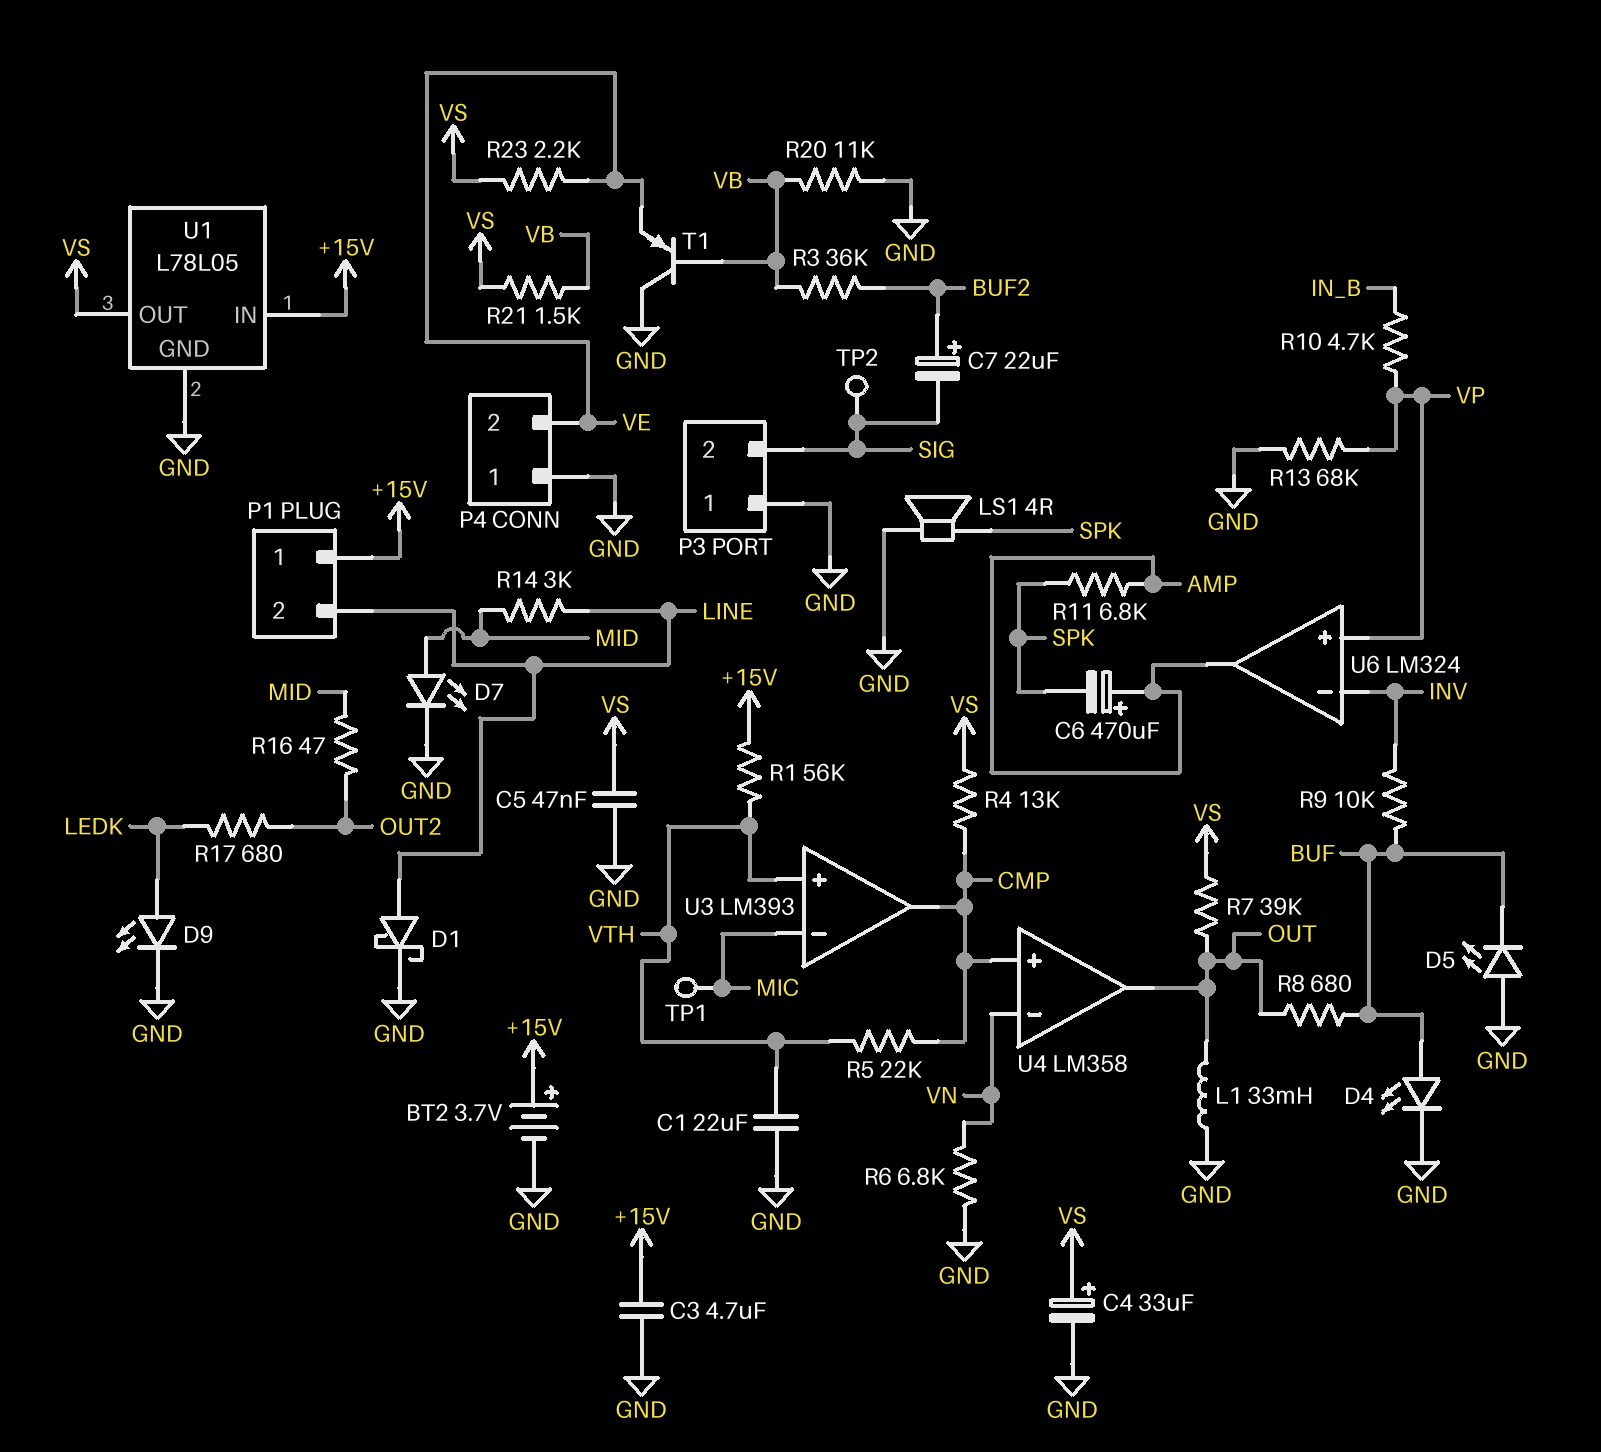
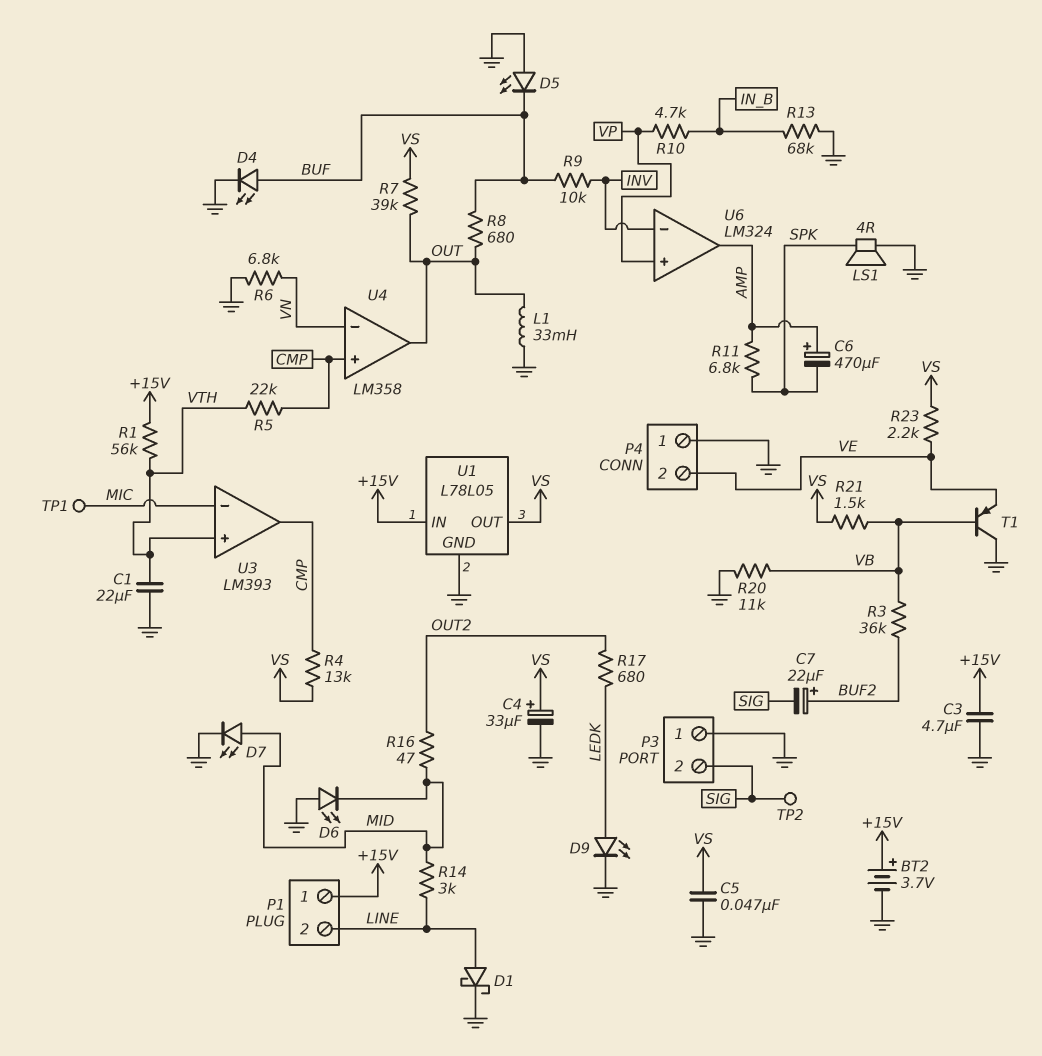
D6: none -> LED (A GND, K MID)
R13: 68k (GND, VP) -> 68k (GND, IN_B)

